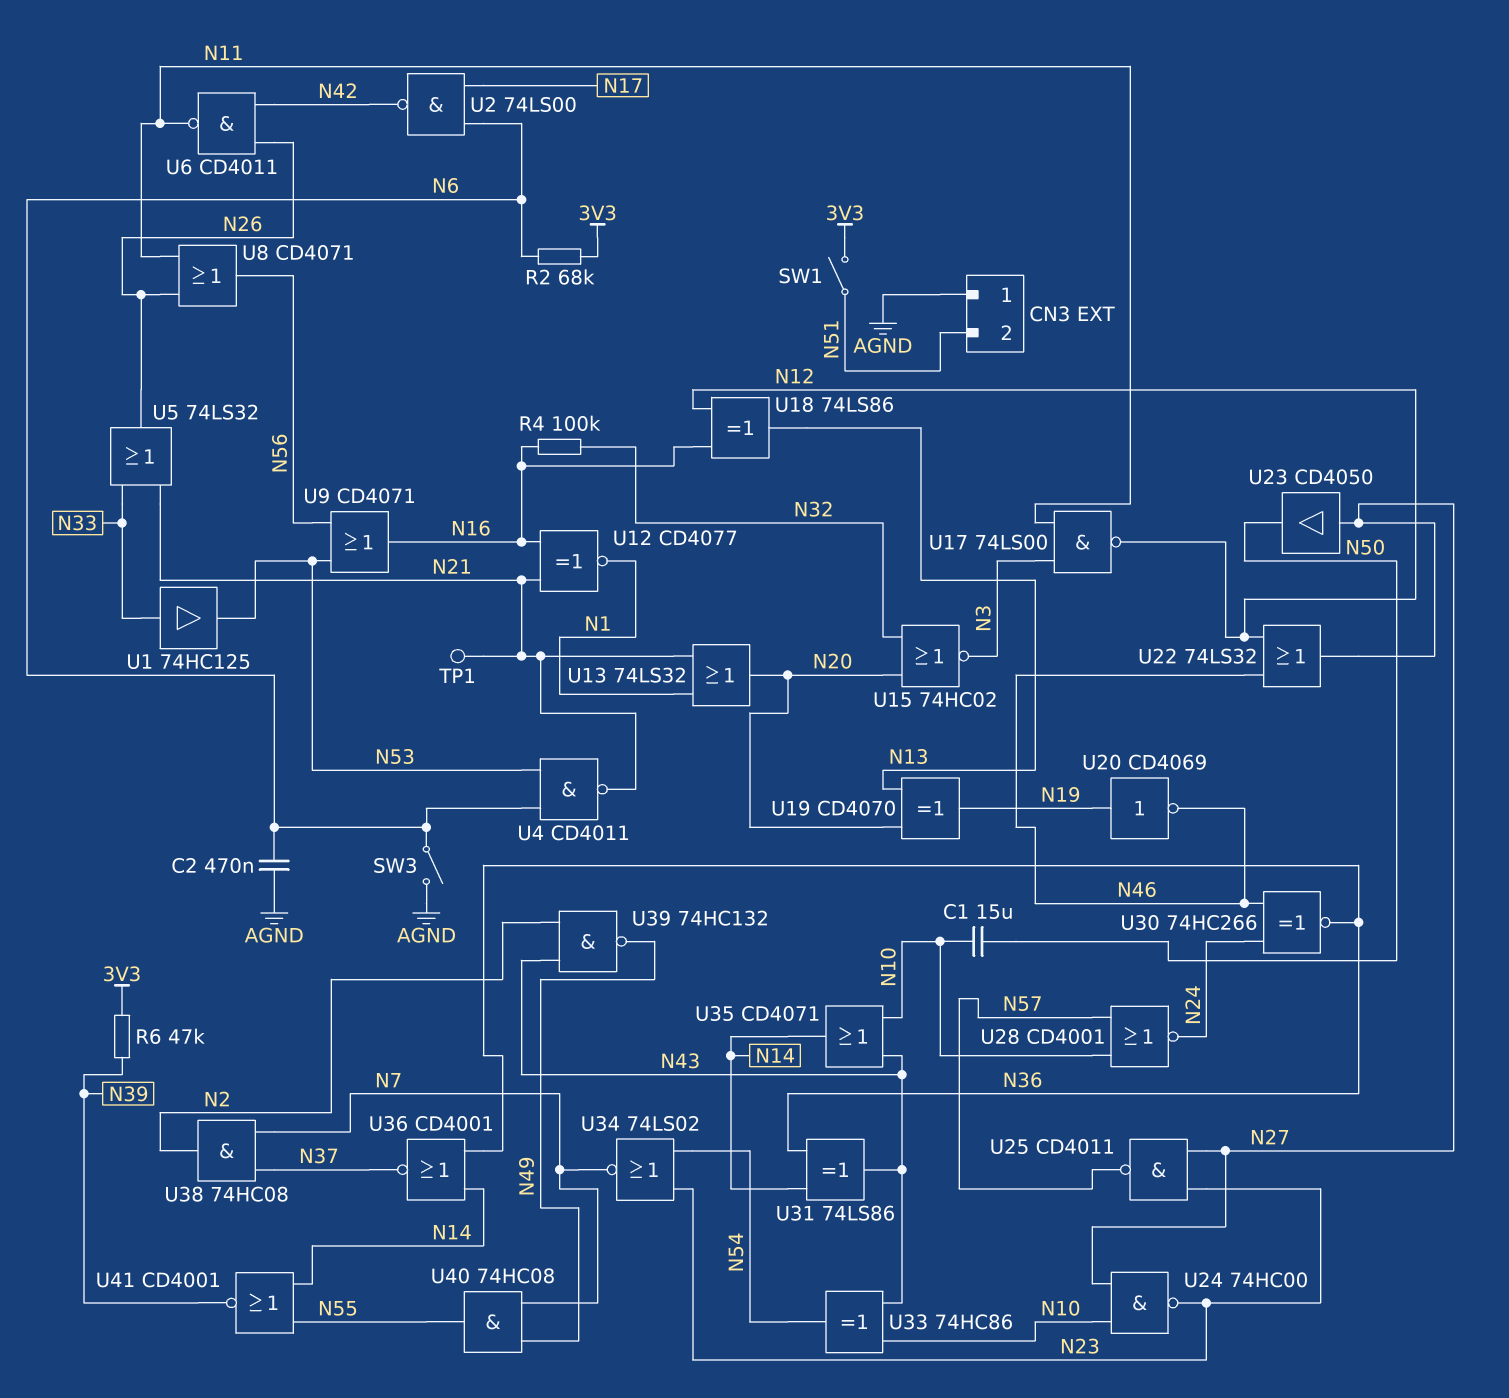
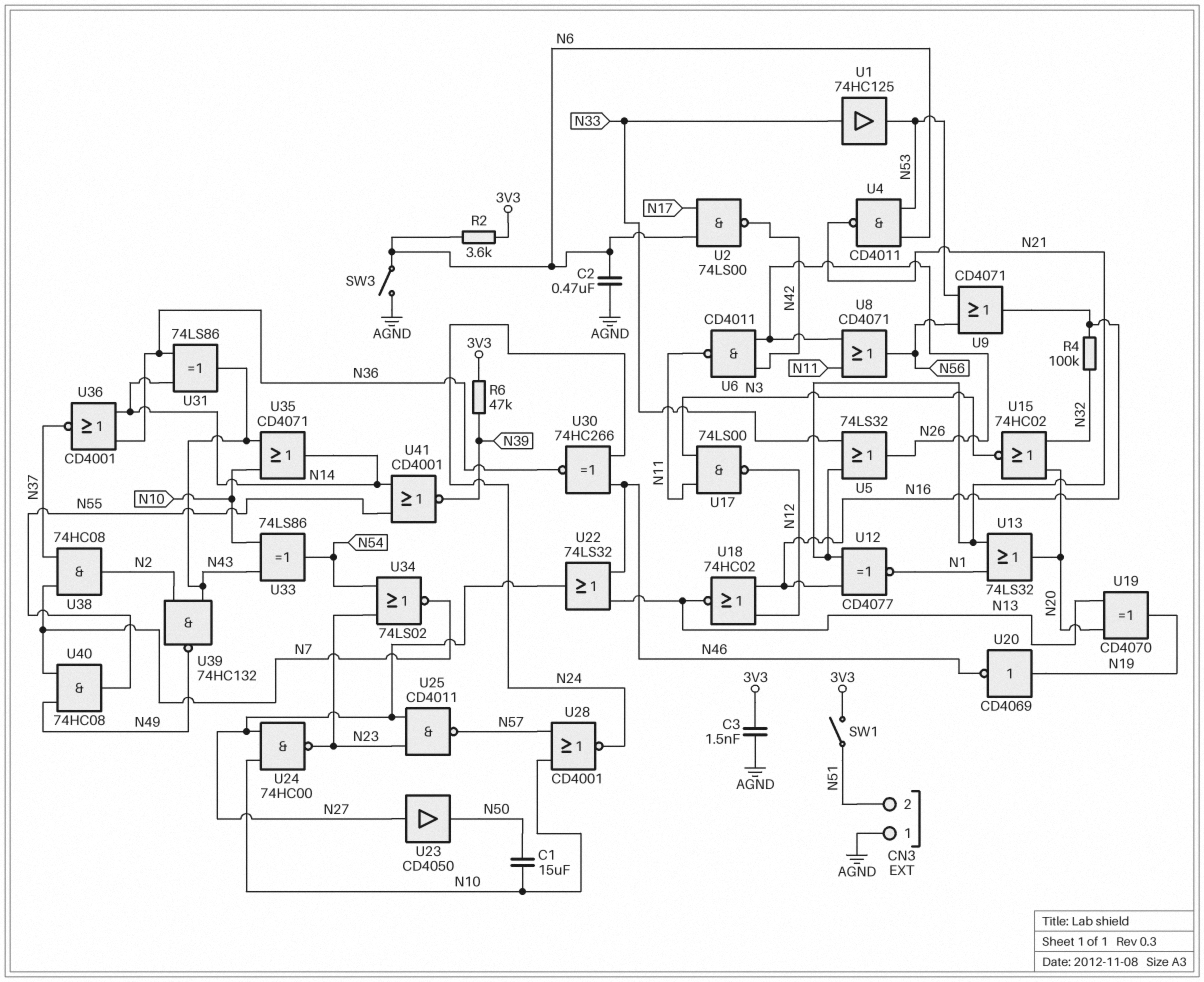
C3: none -> 1.5nF (3V3, AGND)
R2: 68k (3V3, N6) -> 3.6k (3V3, N6)
TP1: test point (N21) -> none
U18: XOR 74LS86 (in N12, in N16, out N13) -> NOR 74HC02 (in N12, in N16, out N13)
U22: OR 74LS32 (in N12, in N46, out N27) -> OR 74LS32 (in N13, in N46, out N27)
U33: XOR 74HC86 (in N10, in N43, out N54) -> XOR 74LS86 (in N10, in N43, out N54)

